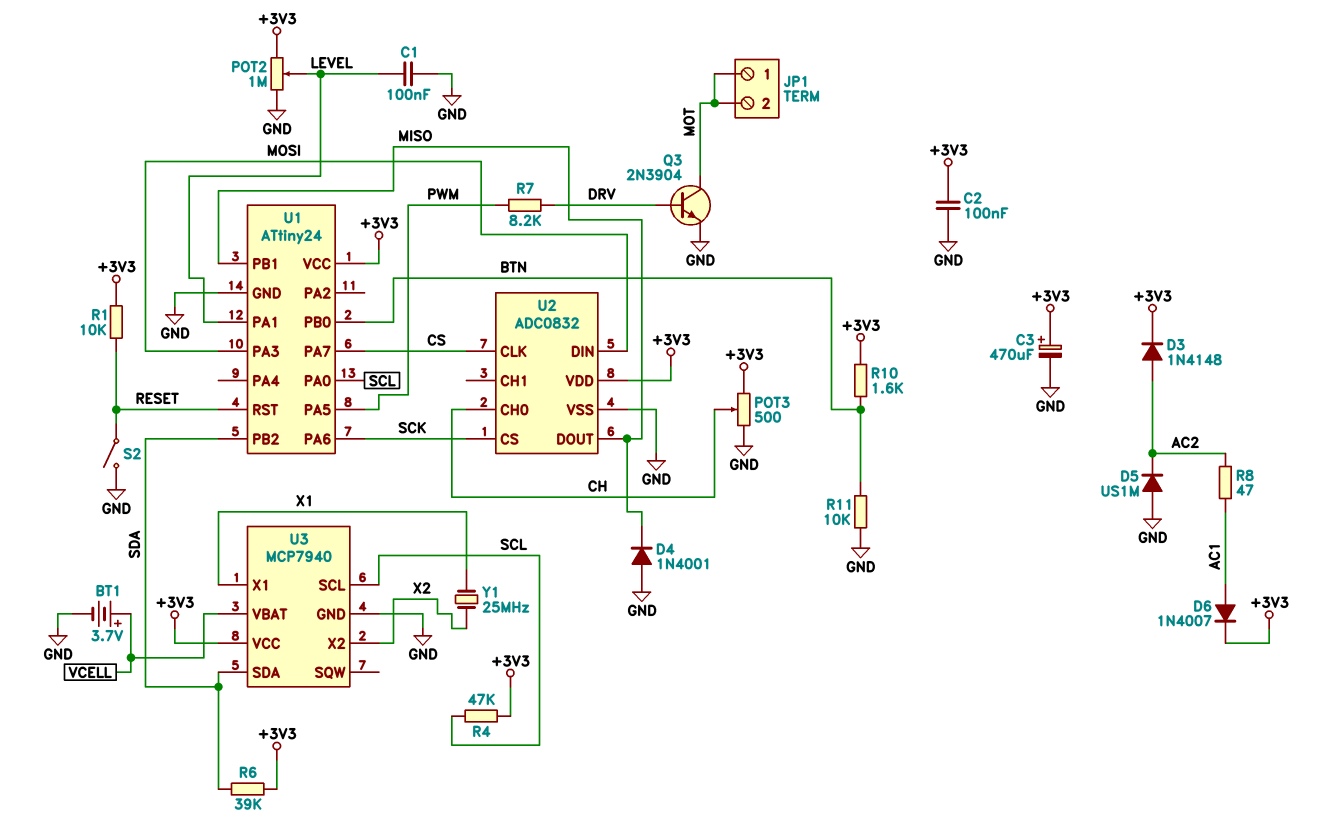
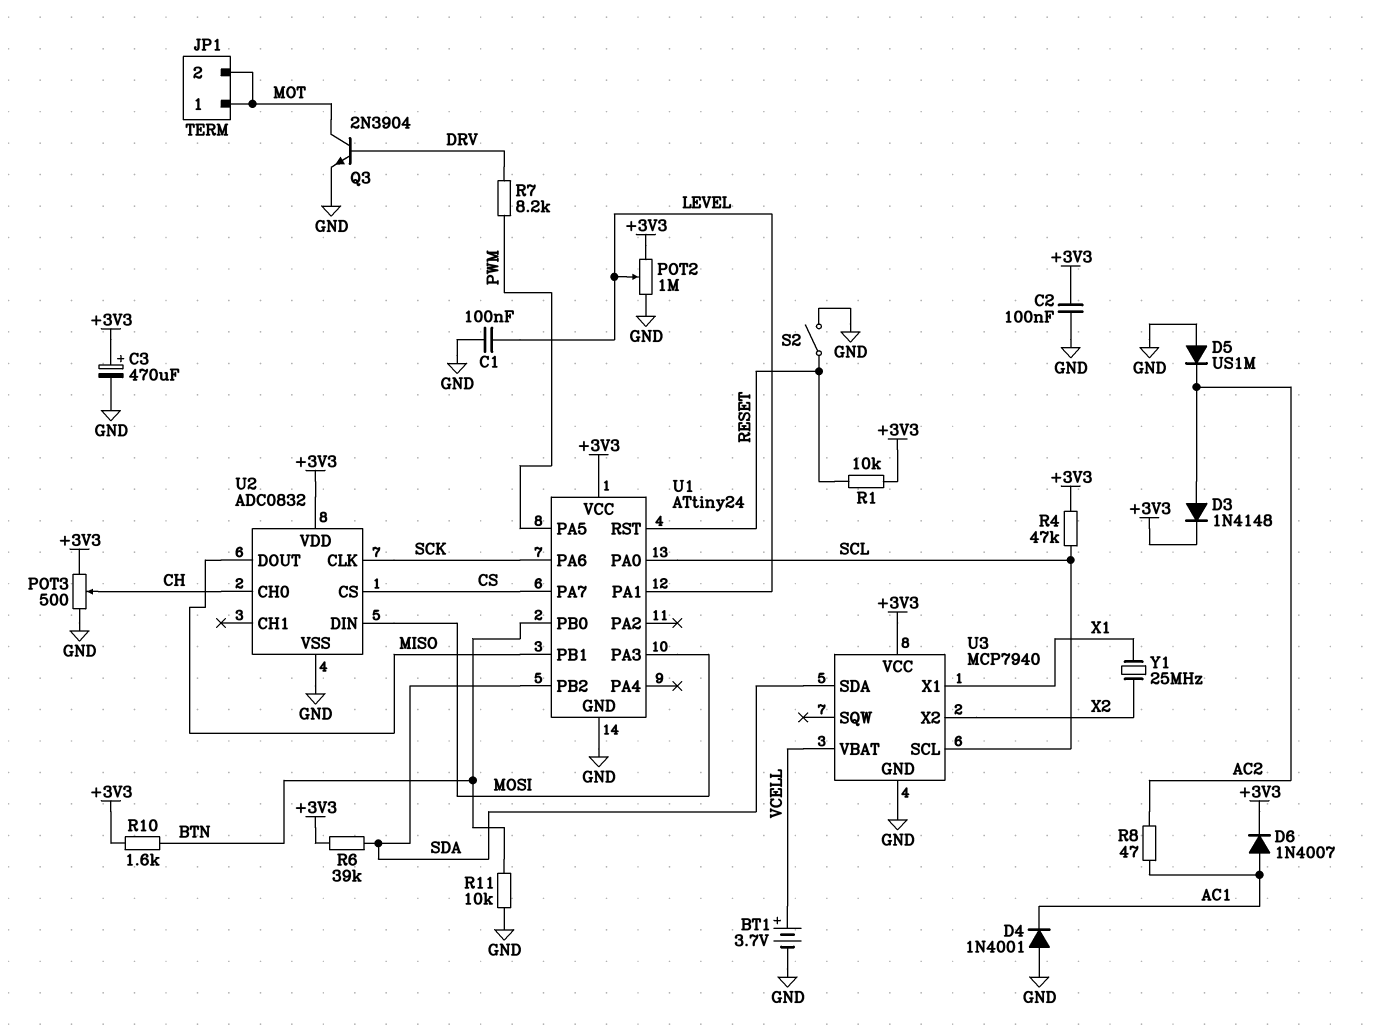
D4: diode 1N4001 (A GND, K MISO) -> diode 1N4001 (A GND, K AC1)
U2 pin CLK: CS -> SCK
U2 pin CS: SCK -> CS

